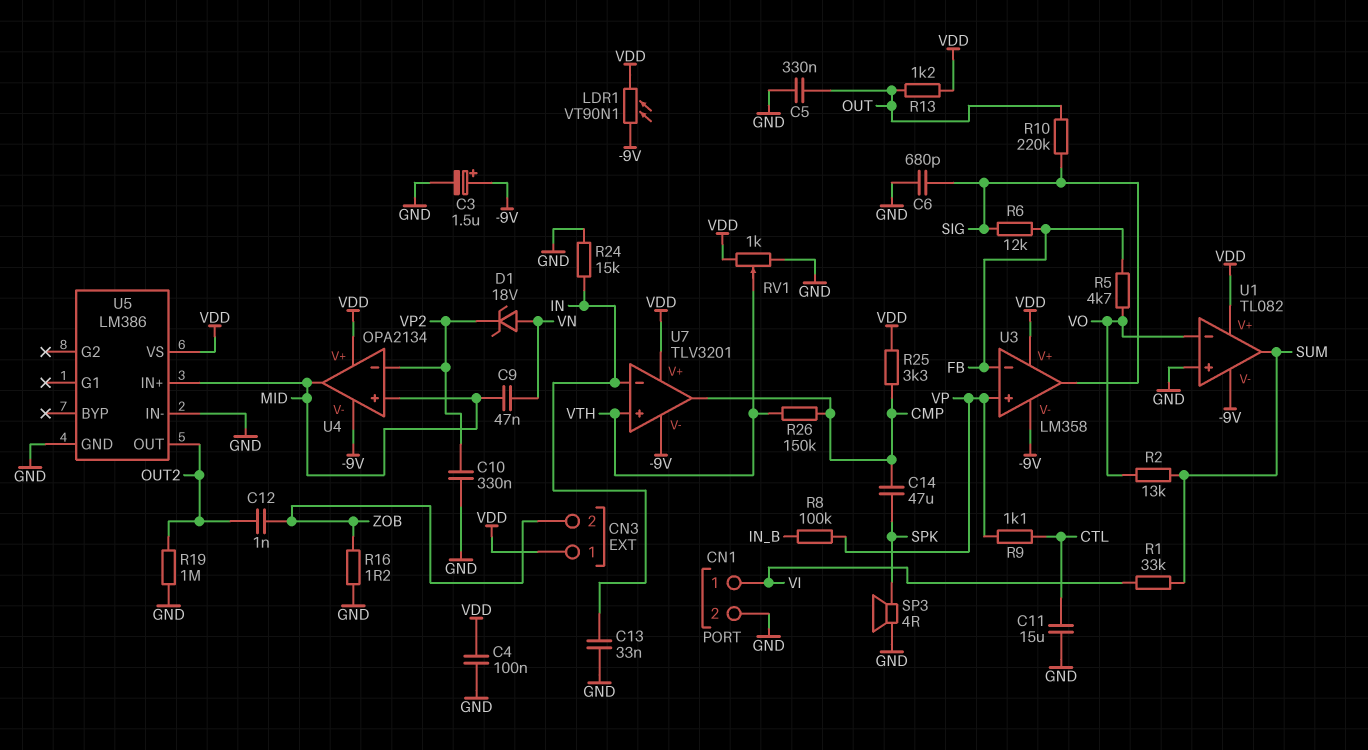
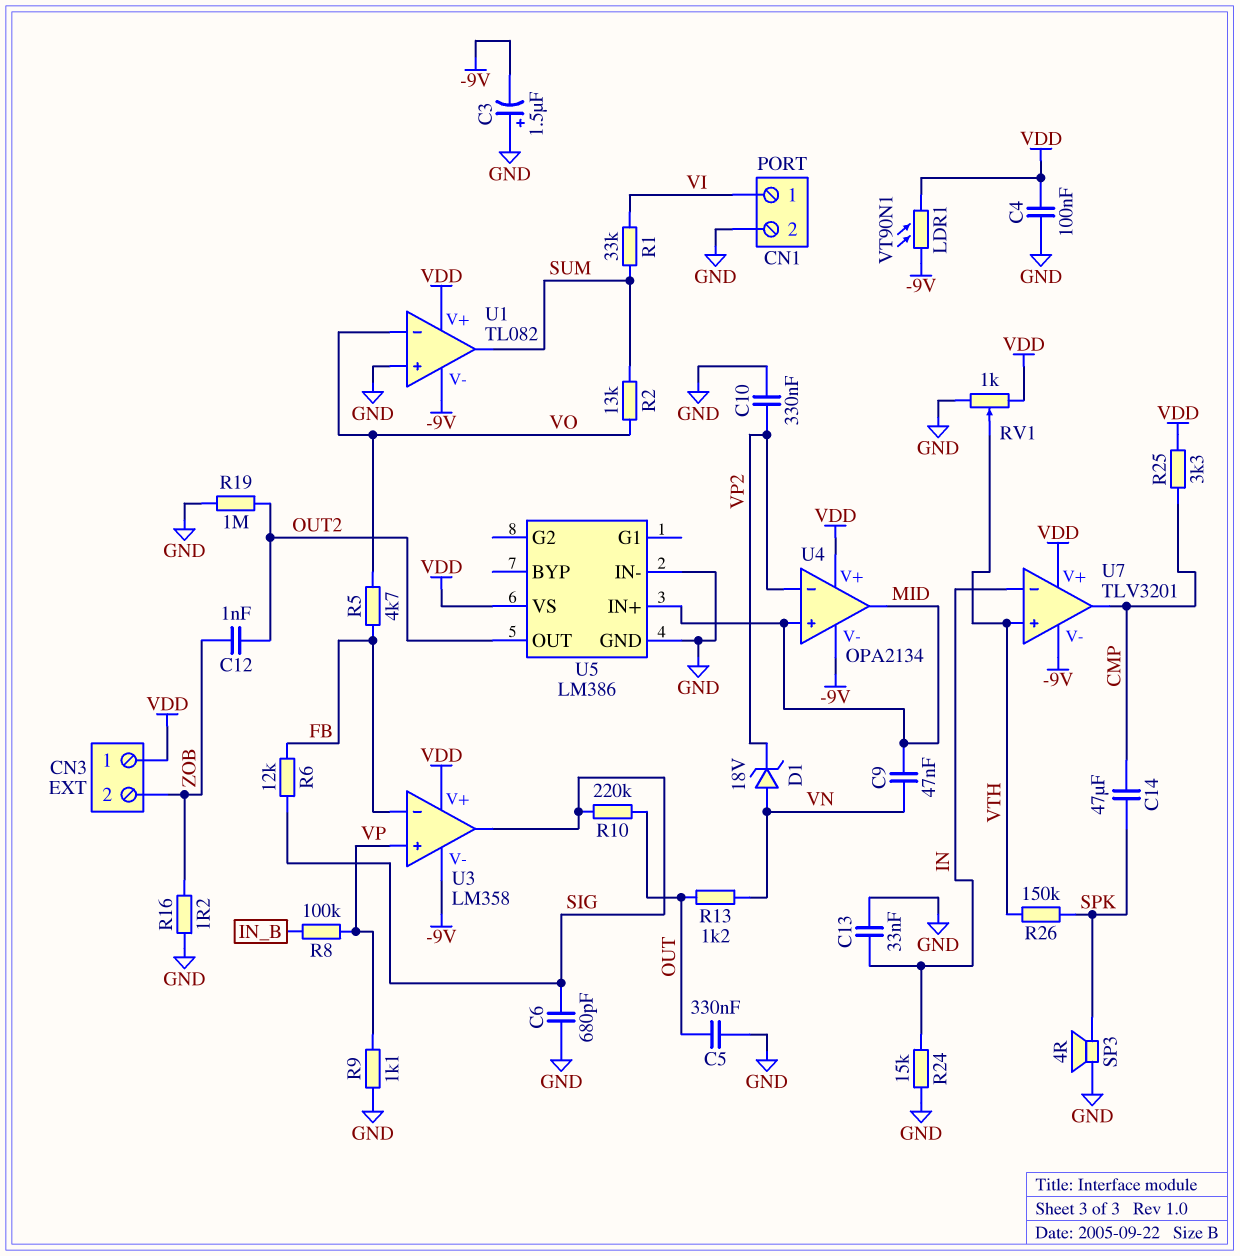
C3: 1.5uF (plus -9V, minus GND) -> 1.5uF (plus GND, minus -9V)
C11: 15uF (CTL, GND) -> none
R9: 1.1k (CTL, VP) -> 1.1k (GND, VP)
R13: 1.2k (OUT, VDD) -> 1.2k (OUT, VN)
R26: 150k (CMP, VTH) -> 150k (SPK, VTH)

